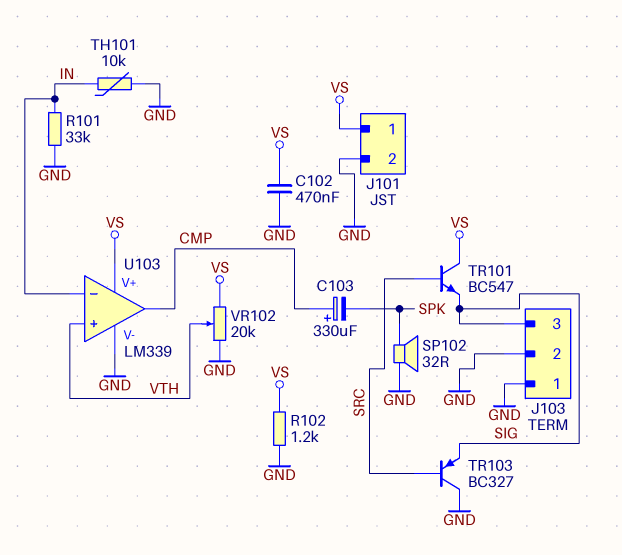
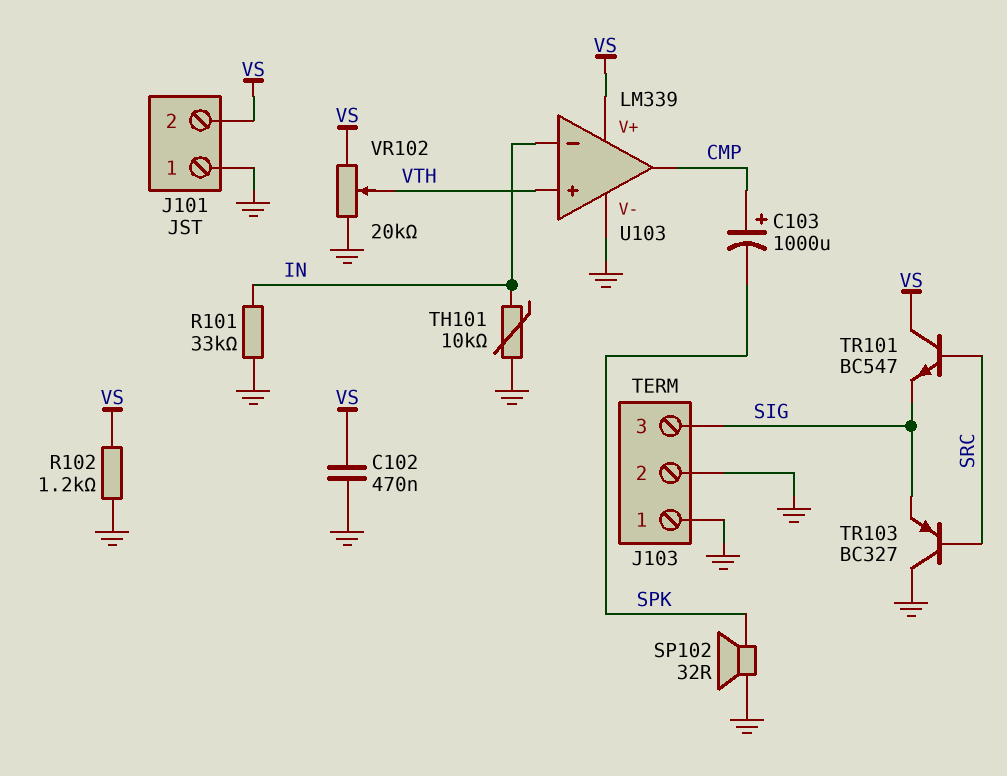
C103: 330uF (plus CMP, minus SPK) -> 1000uF (plus CMP, minus SPK)
J101 pin 1: VS -> GND
J101 pin 2: GND -> VS

